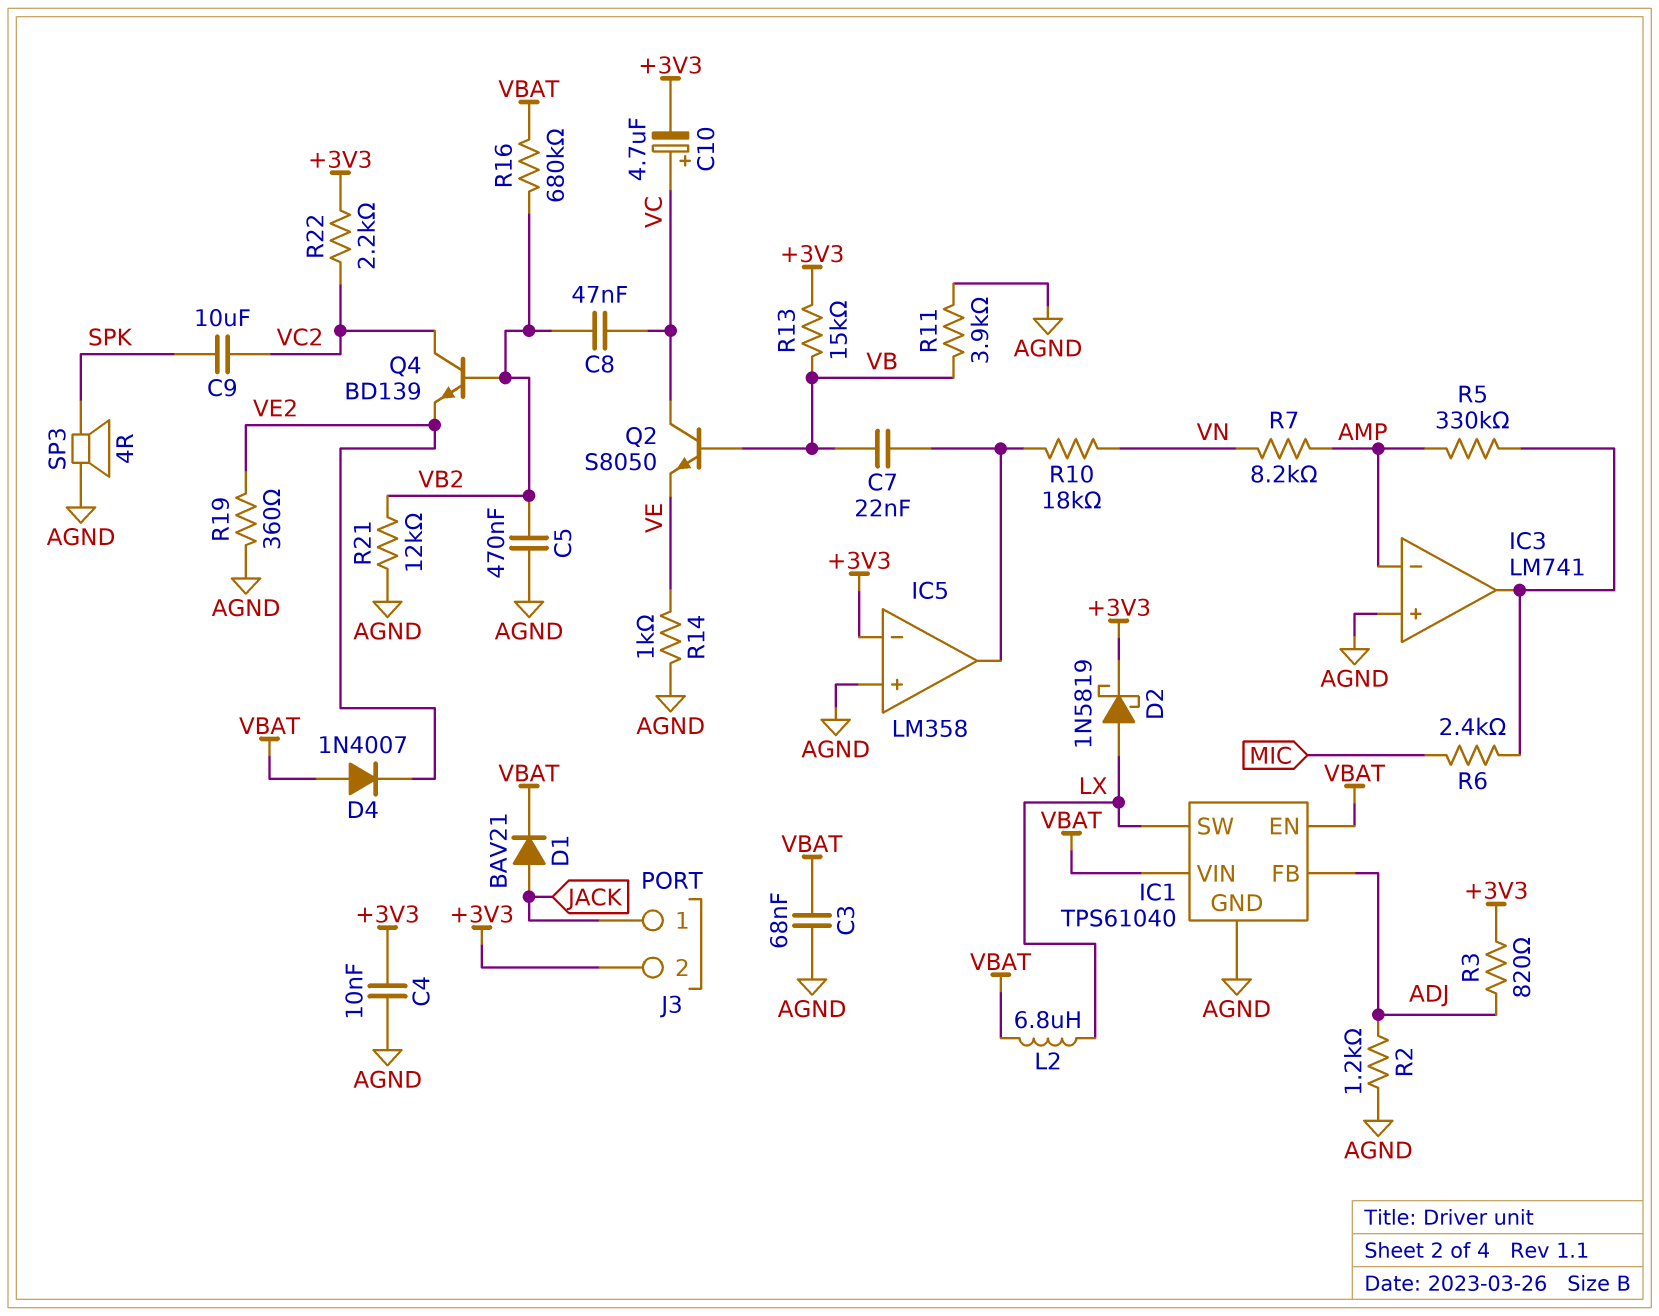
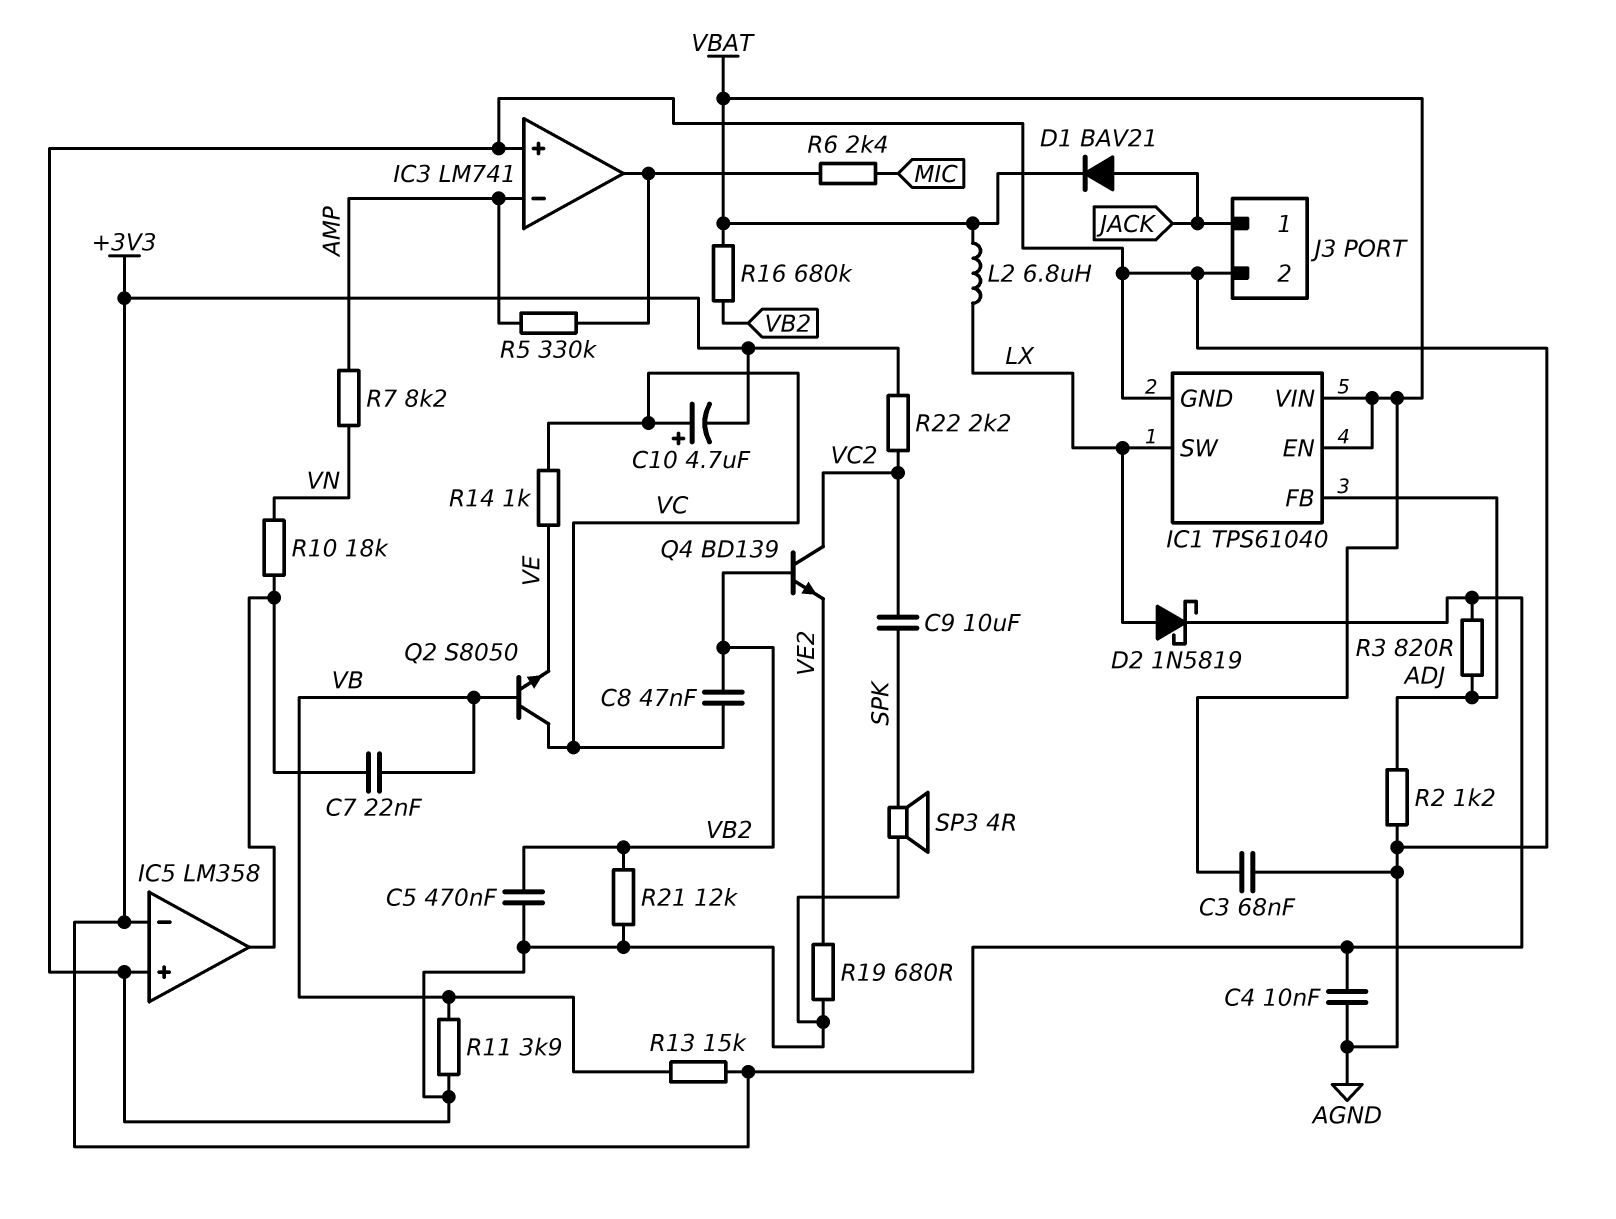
D4: diode 1N4007 (A VBAT, K VE2) -> none
J3 pin 2: +3V3 -> AGND
R14: 1k (AGND, VE) -> 1k (VC, VE)
R19: 360 (AGND, VE2) -> 680 (AGND, VE2)

